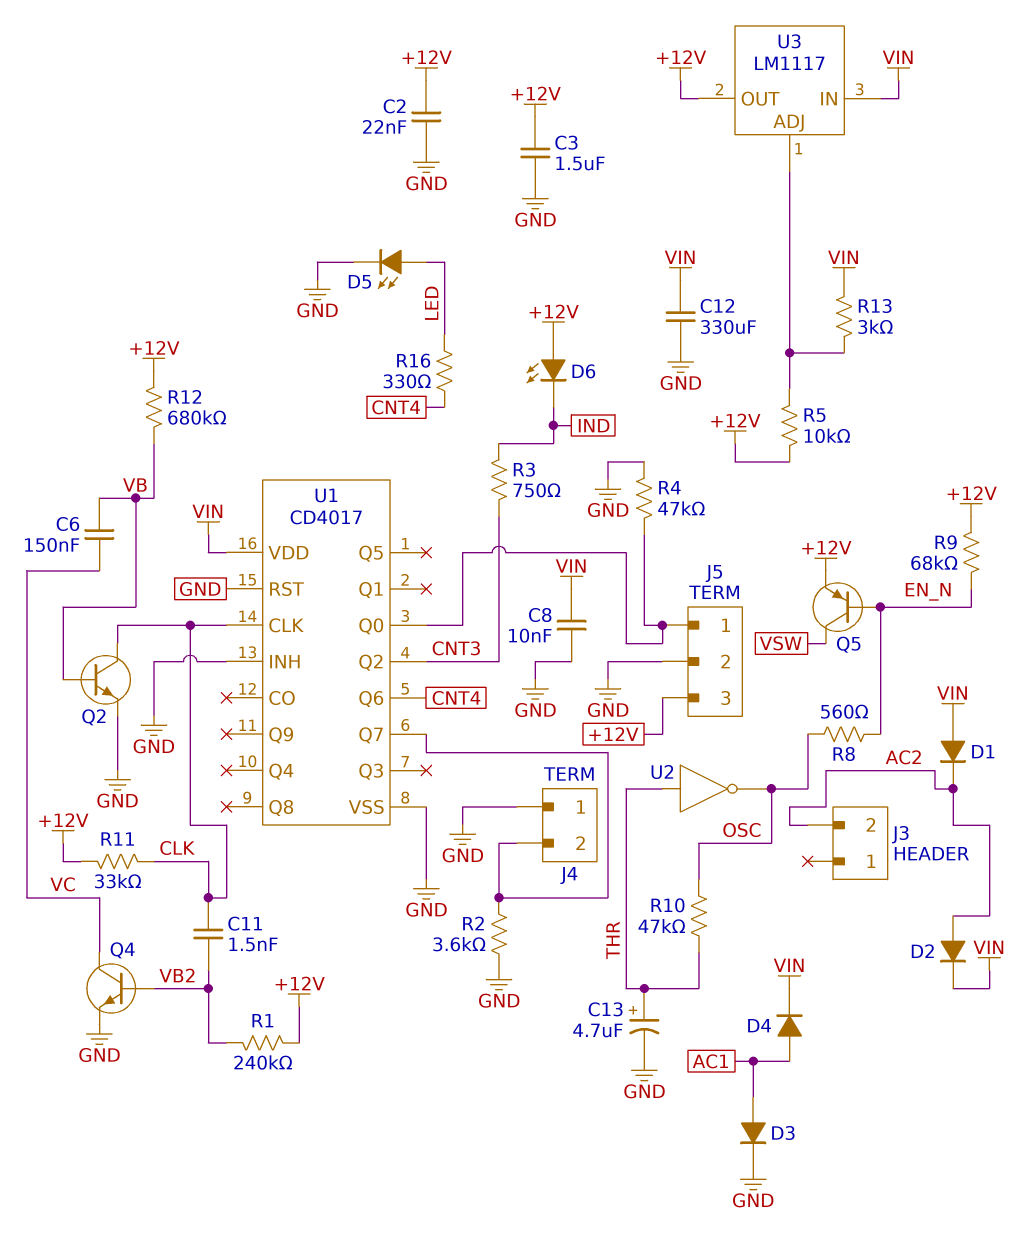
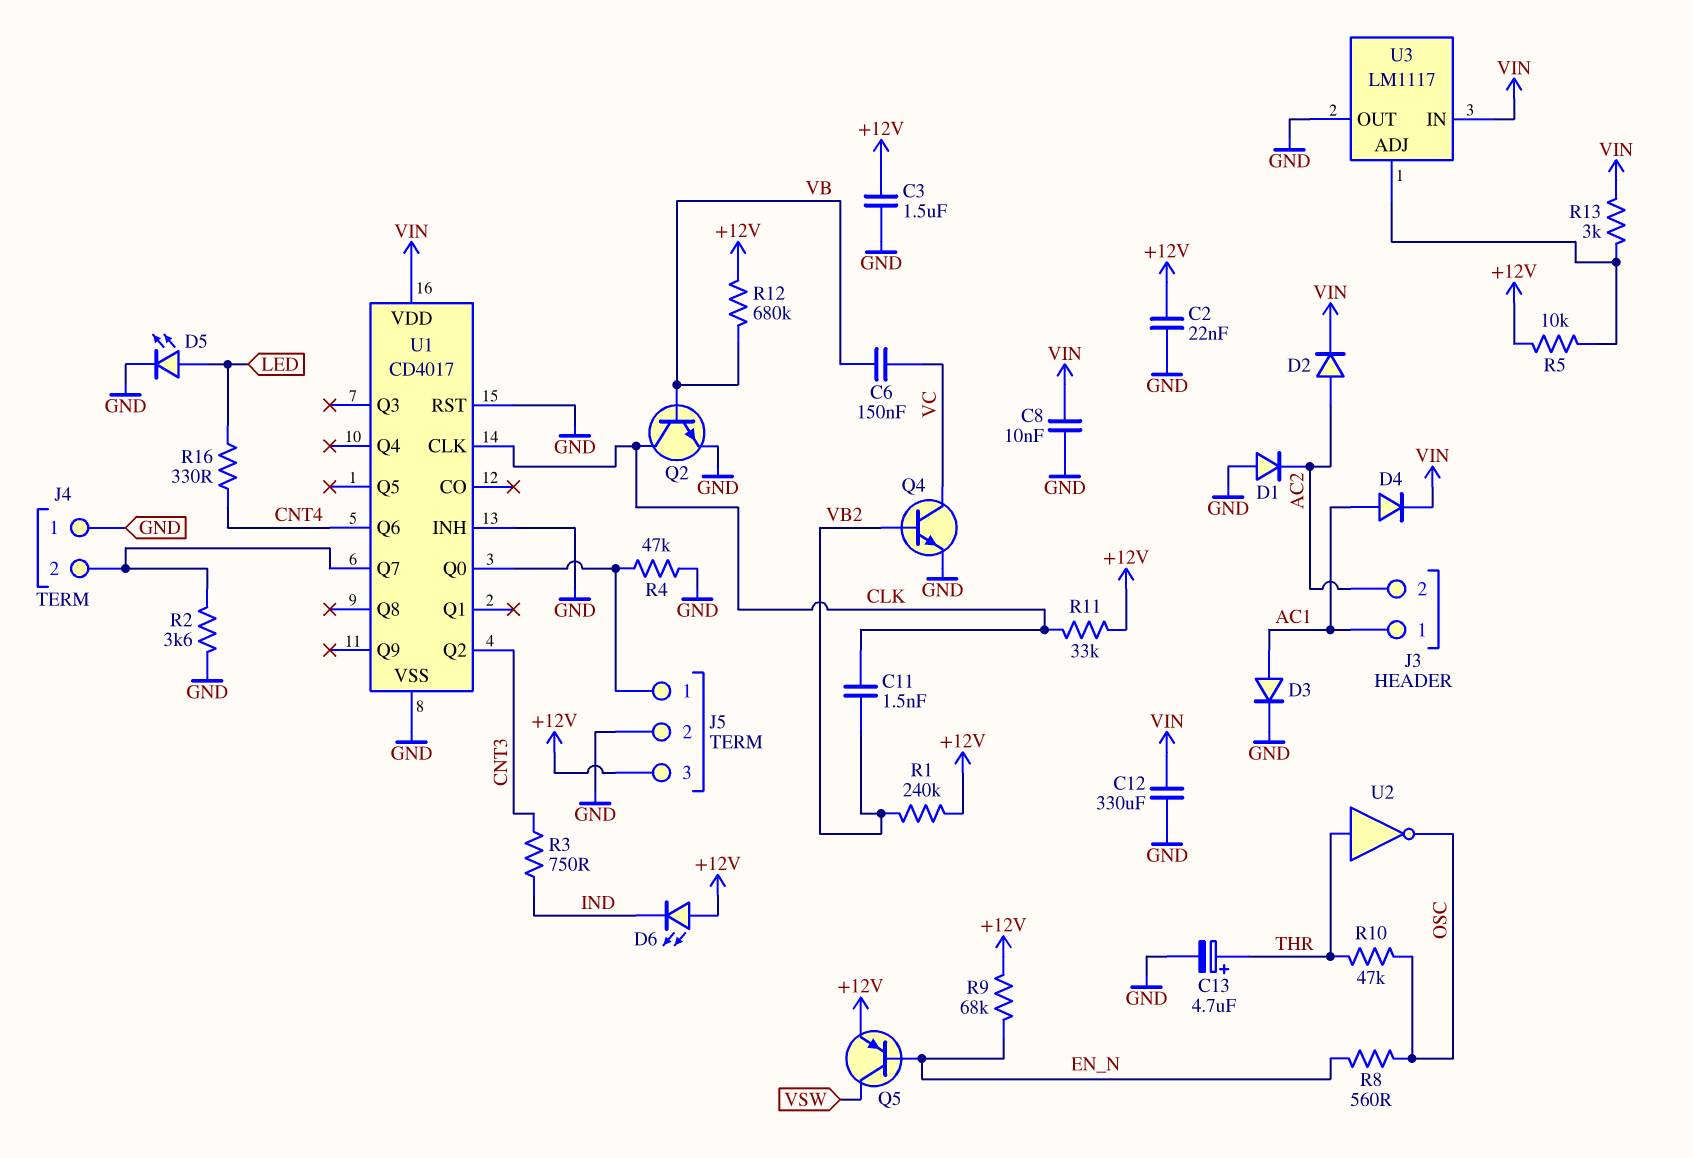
D1: diode (A VIN, K AC2) -> diode (A GND, K AC2)
J3 pin 1: none -> AC1
U3 pin OUT: +12V -> GND

